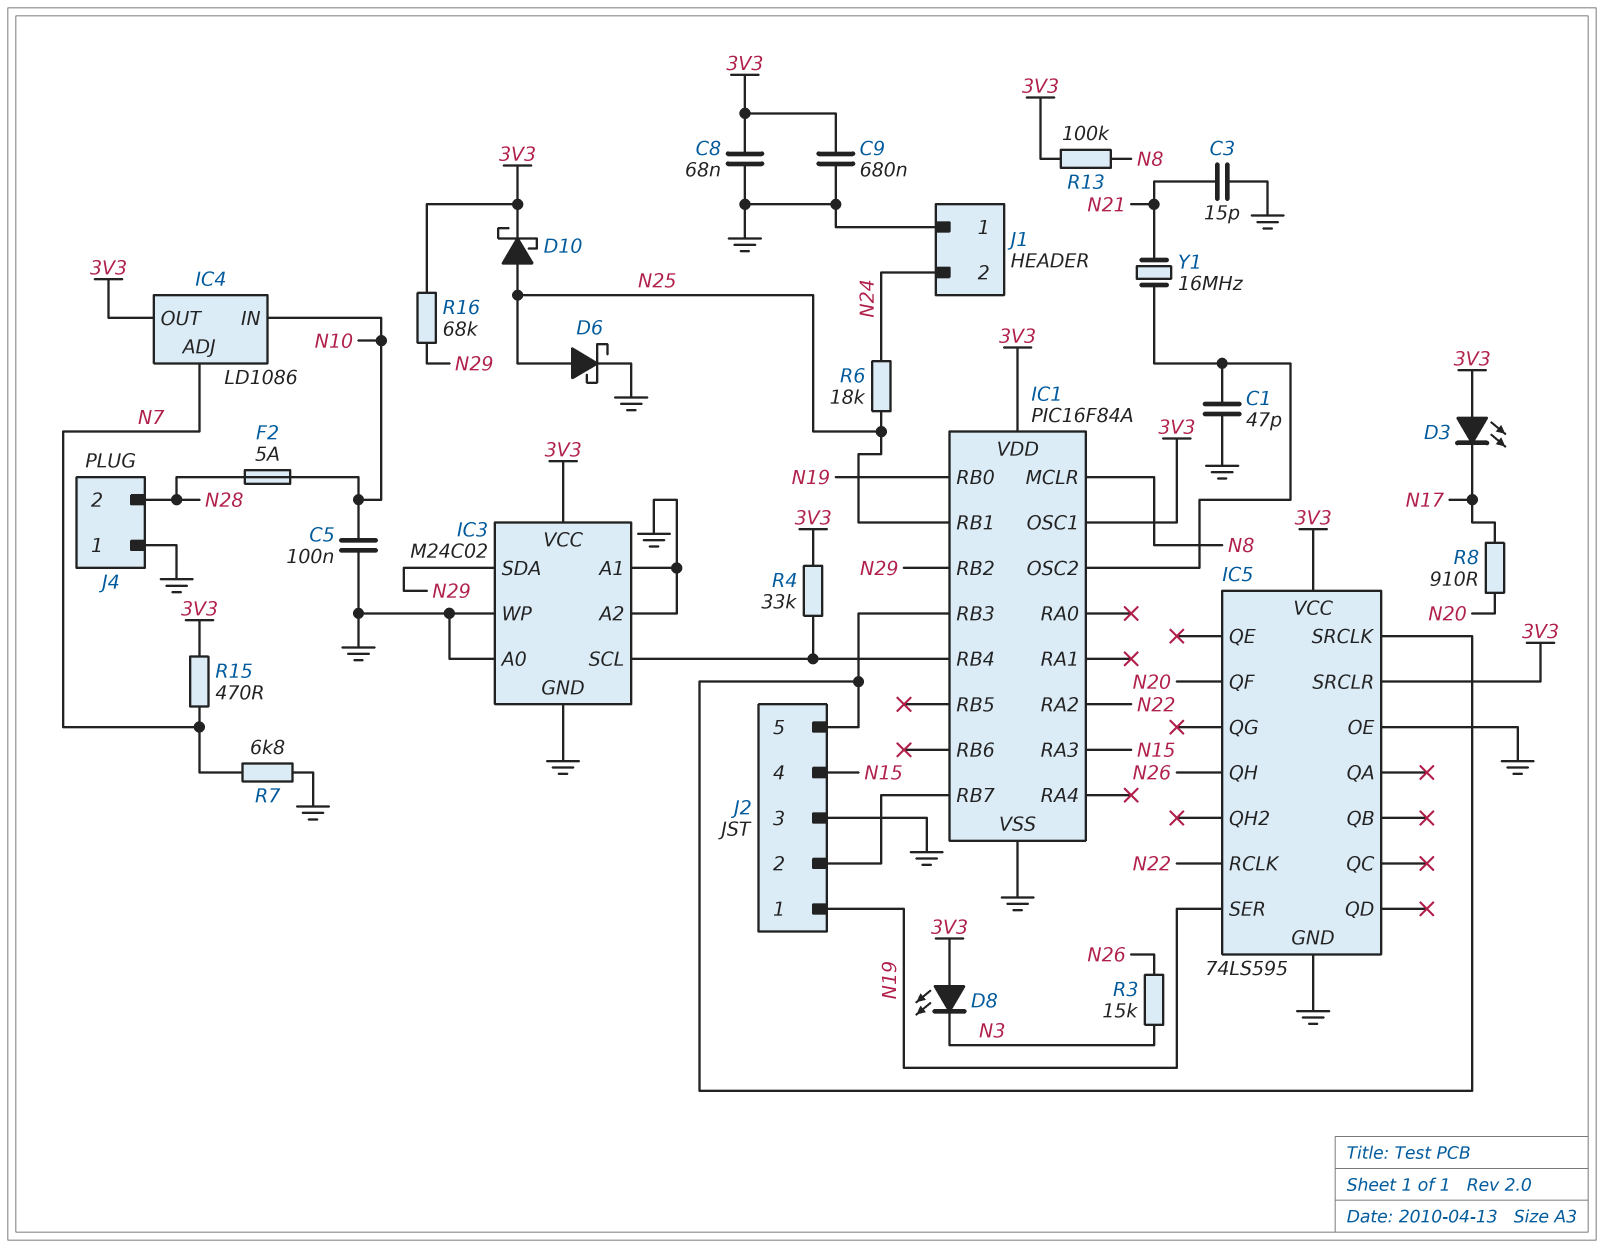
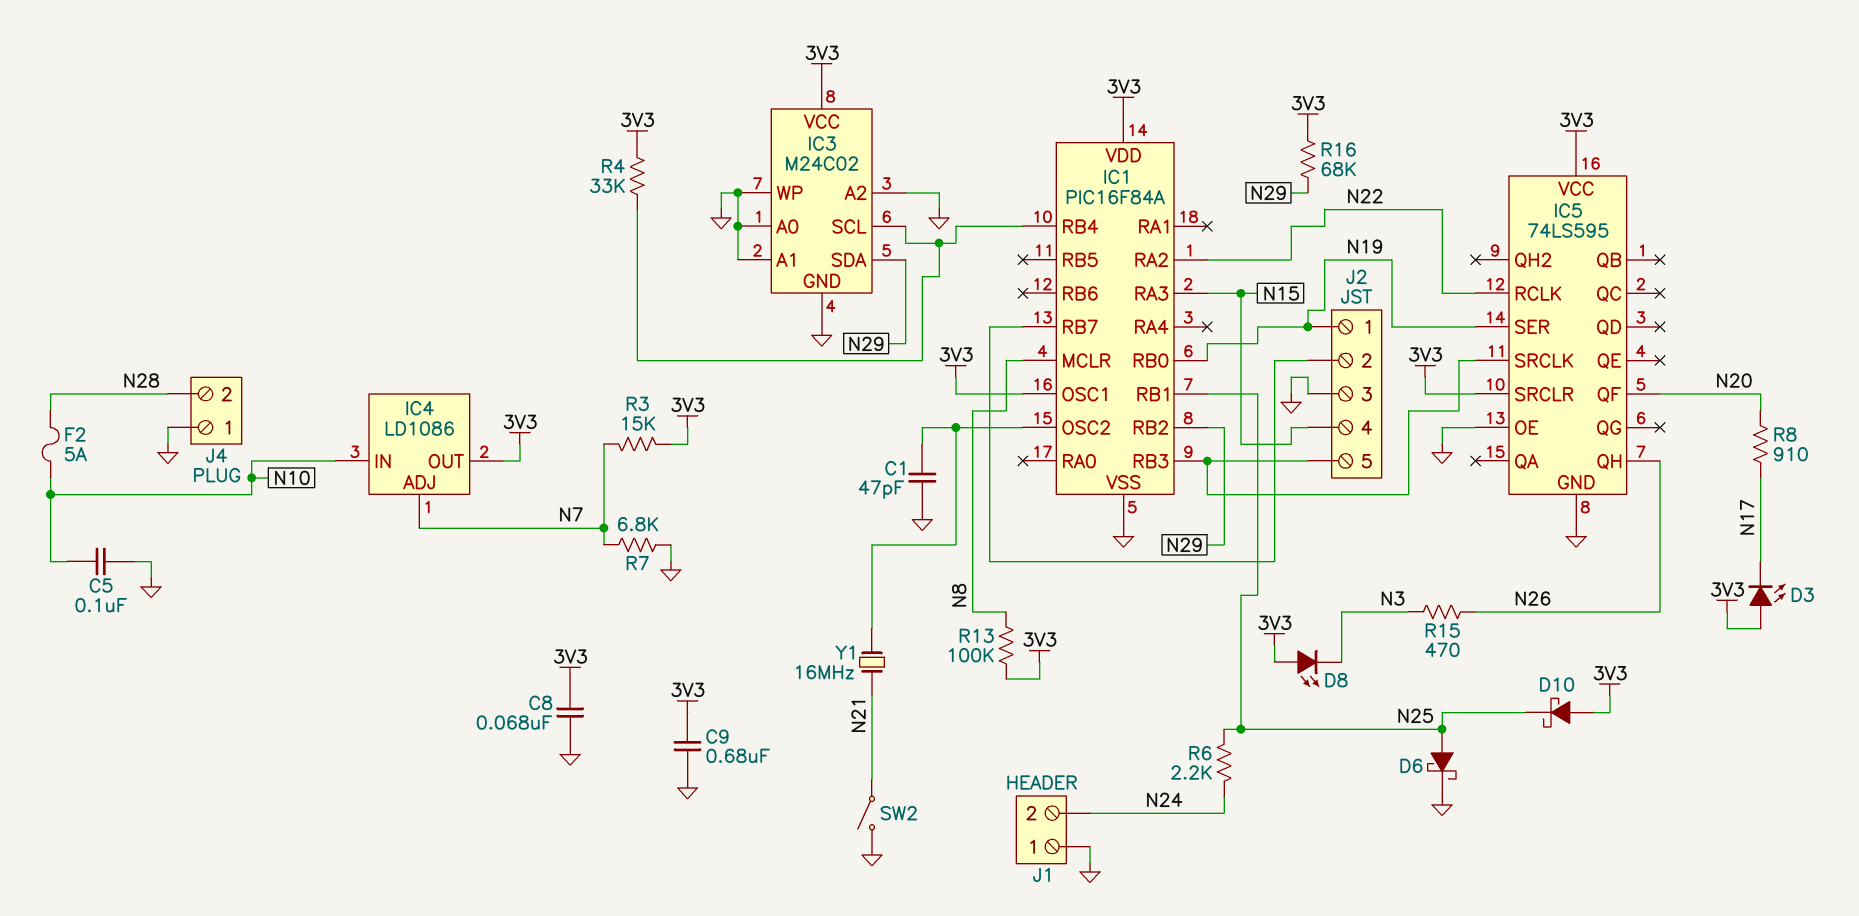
C3: 15pF (GND, N21) -> none
D10: schottky (A N25, K 3V3) -> schottky (A 3V3, K N25)
R3: 15k (N3, N26) -> 15k (3V3, N7)
R6: 18k (N24, N25) -> 2.2k (N24, N25)
R15: 470 (3V3, N7) -> 470 (N3, N26)
SW2: none -> switch (GND, N21)

